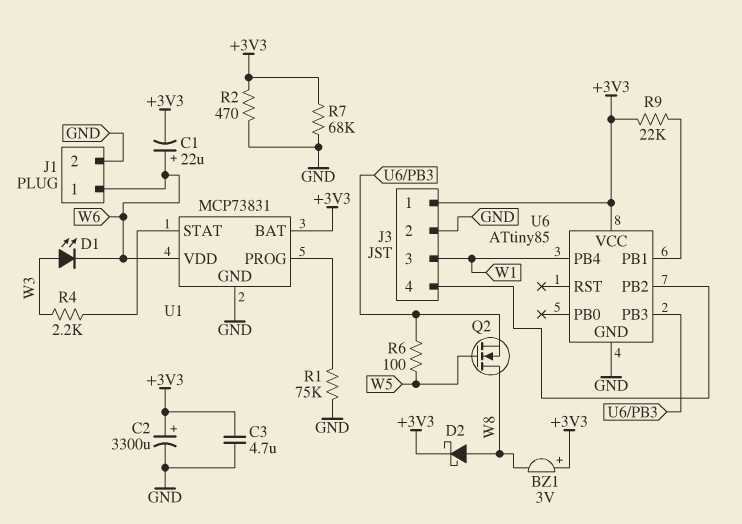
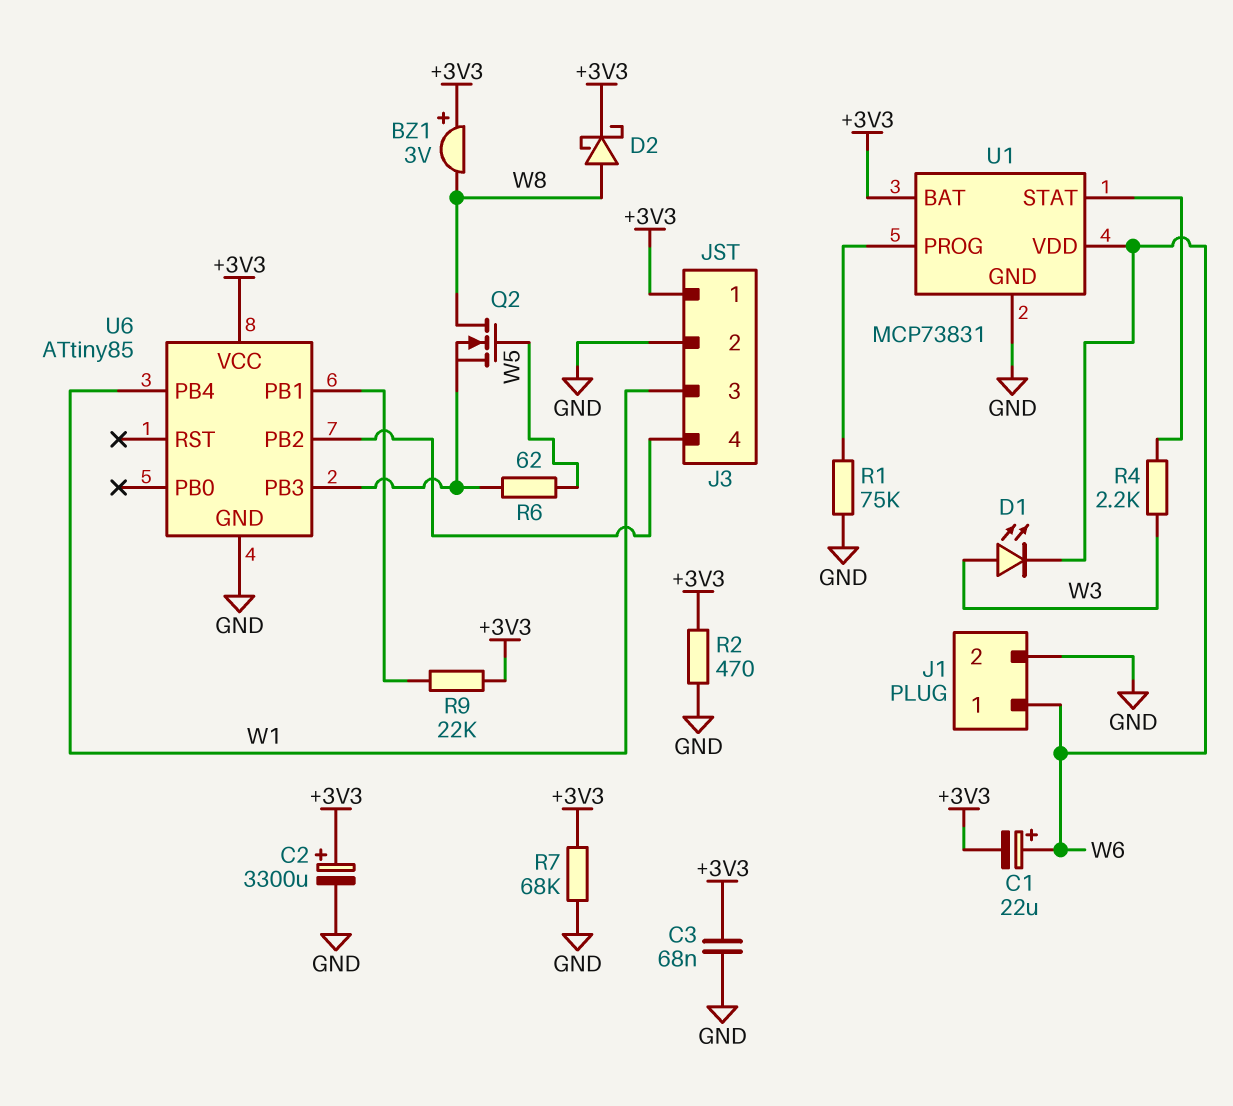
C3: 4.7uF (+3V3, GND) -> 68nF (+3V3, GND)
R6: 100 (U6/PB3, W5) -> 62 (U6/PB3, W5)

